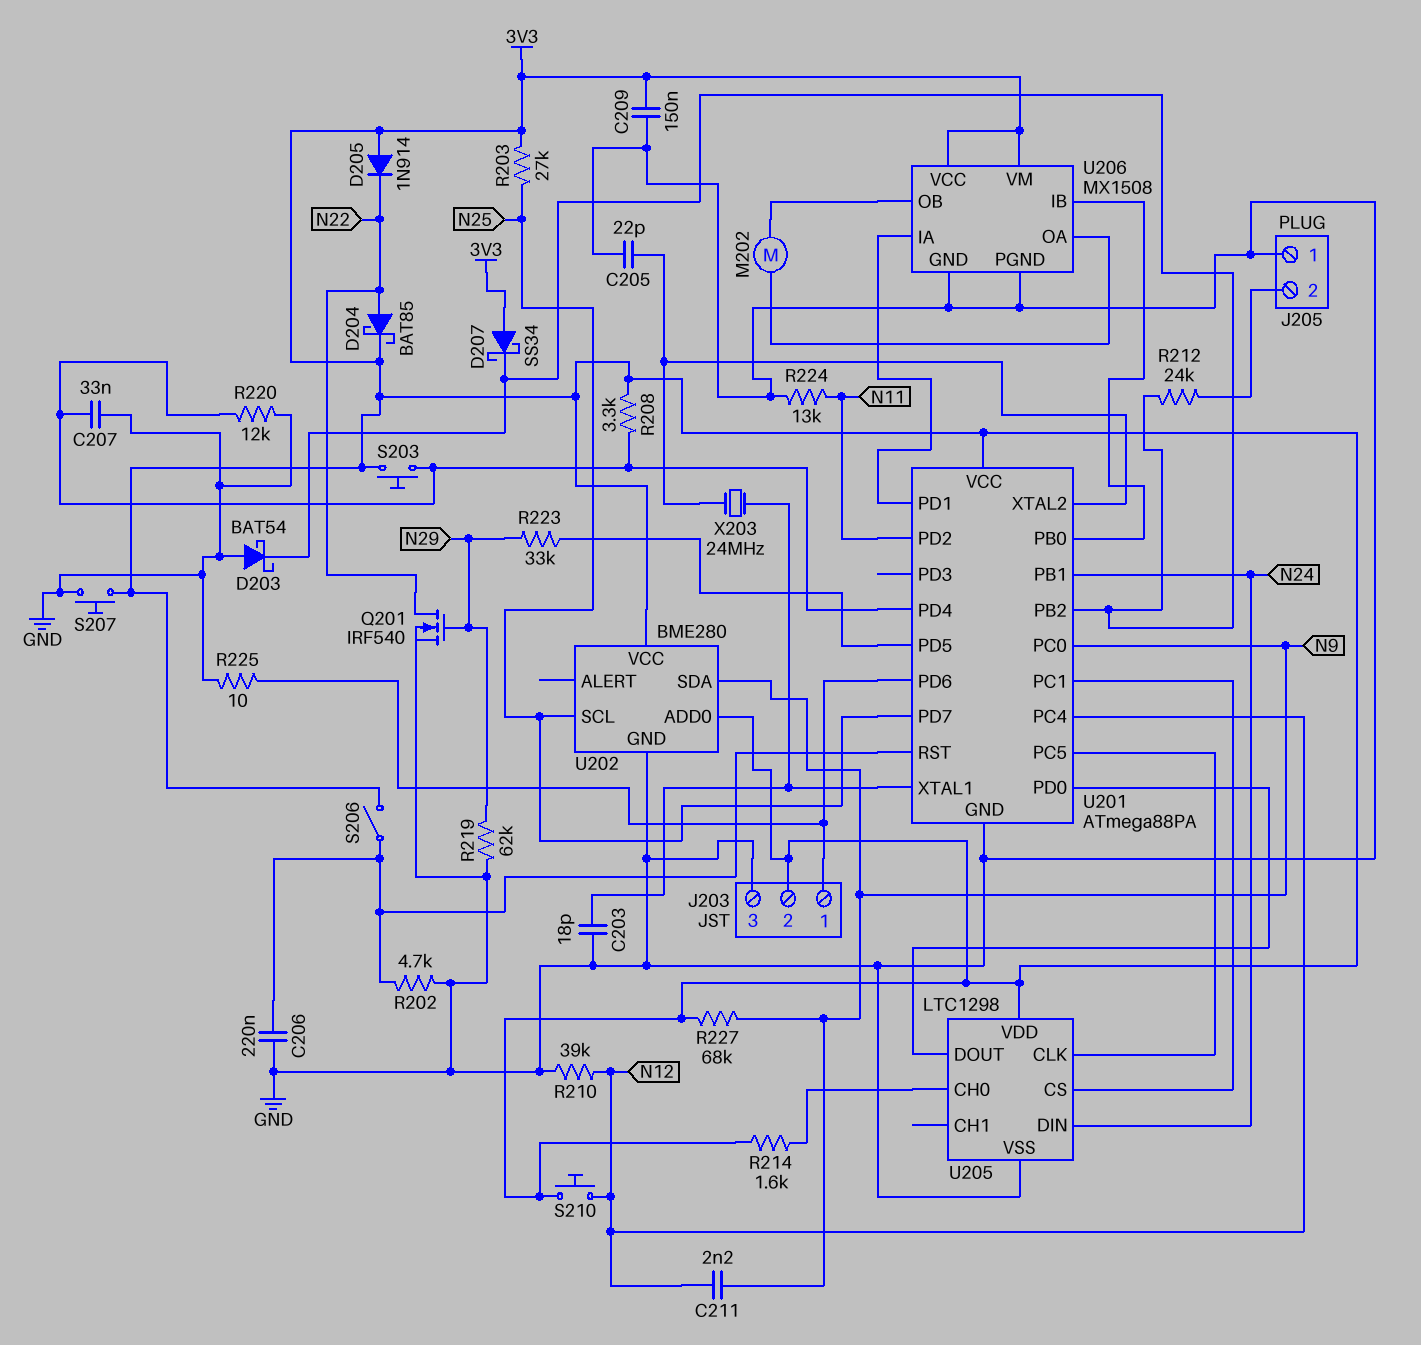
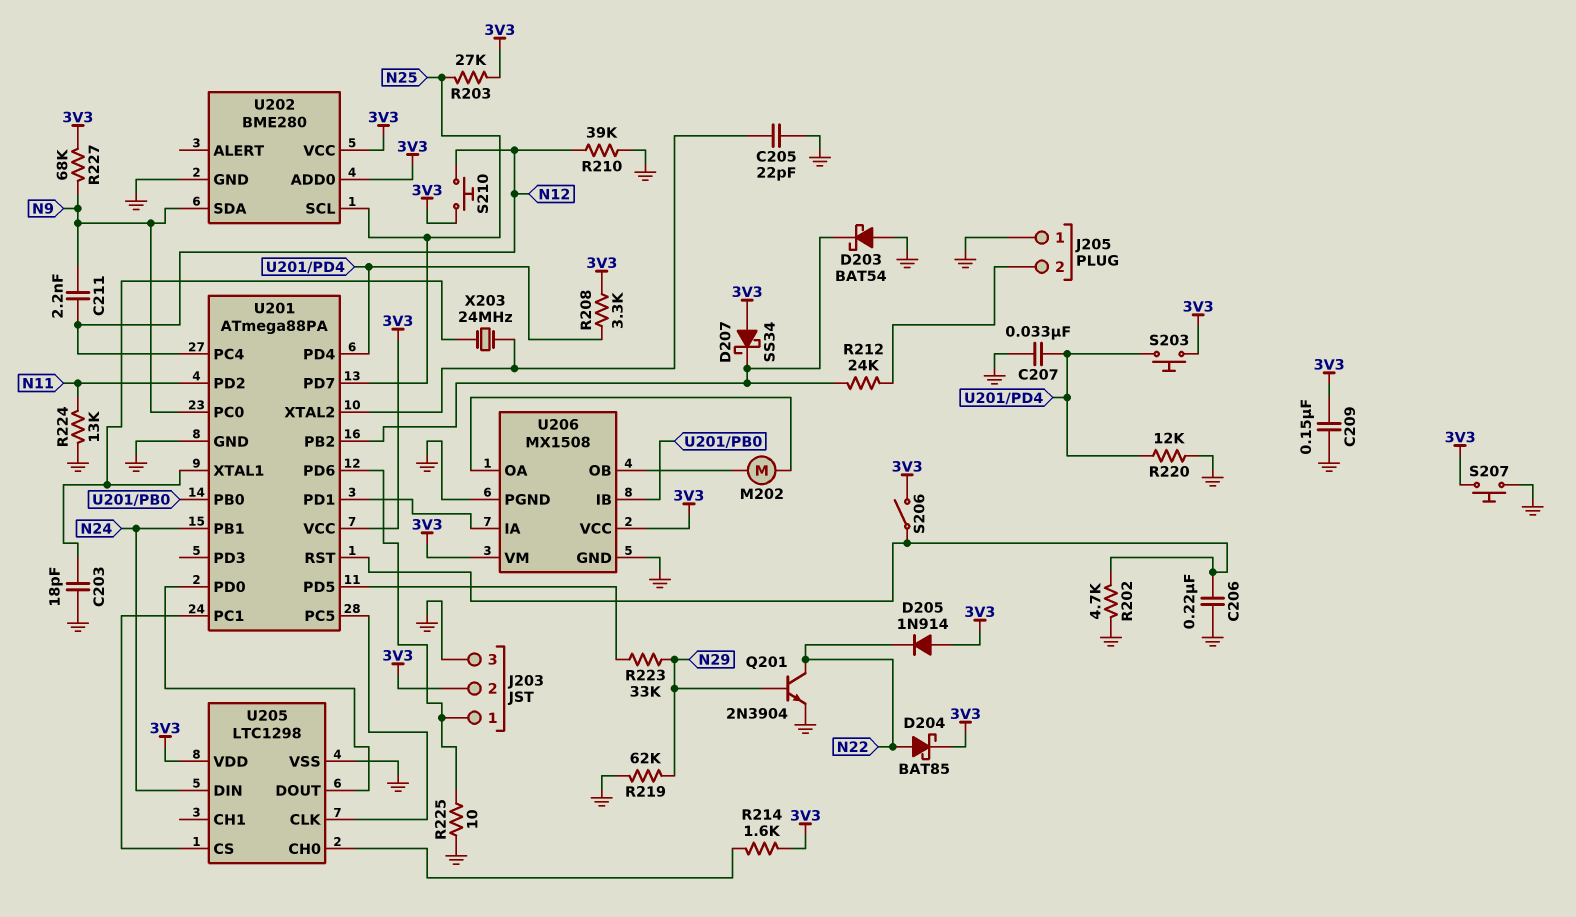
Q201: NMOS IRF540 (G N29, D N22, S GND) -> NPN 2N3904 (B N29, C N22, E GND)

